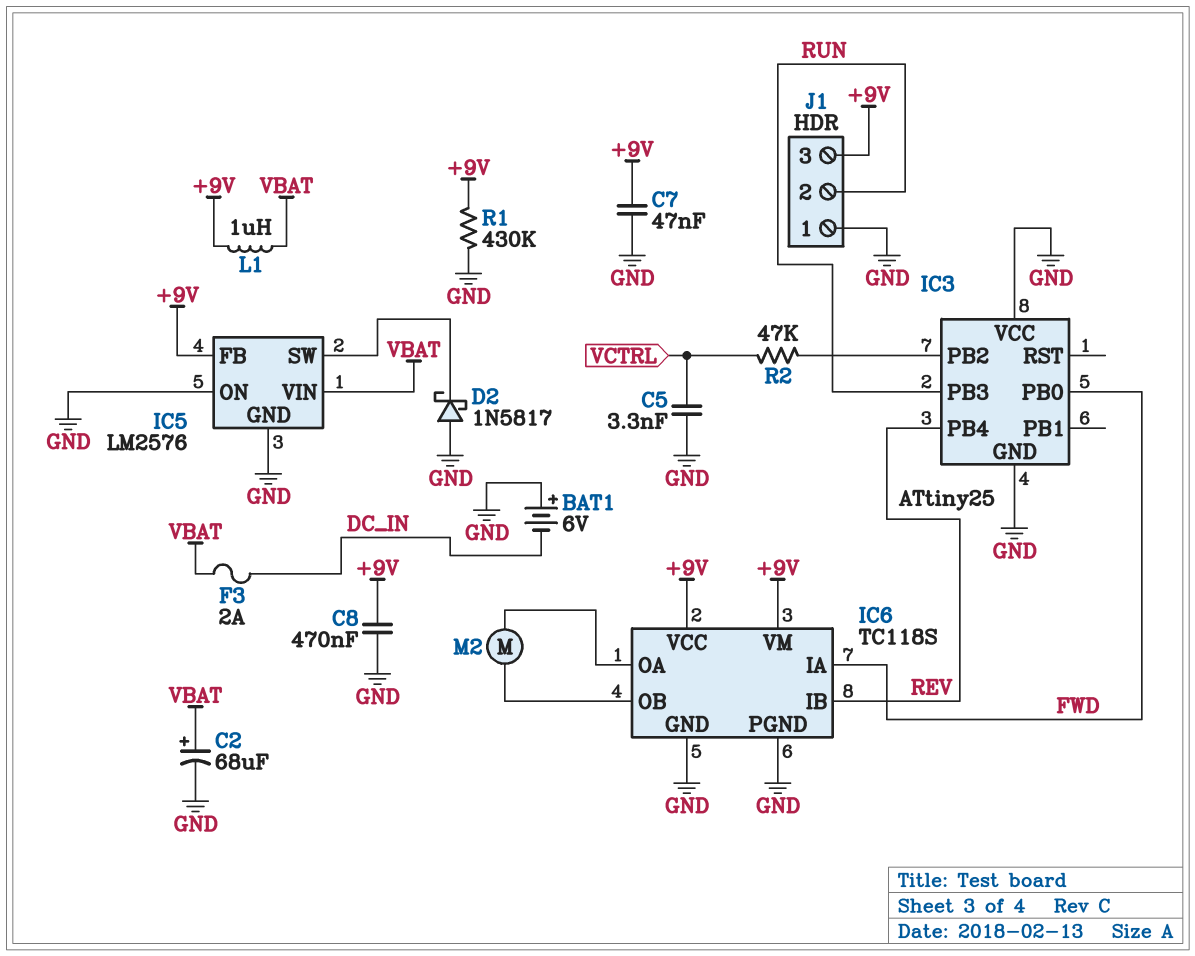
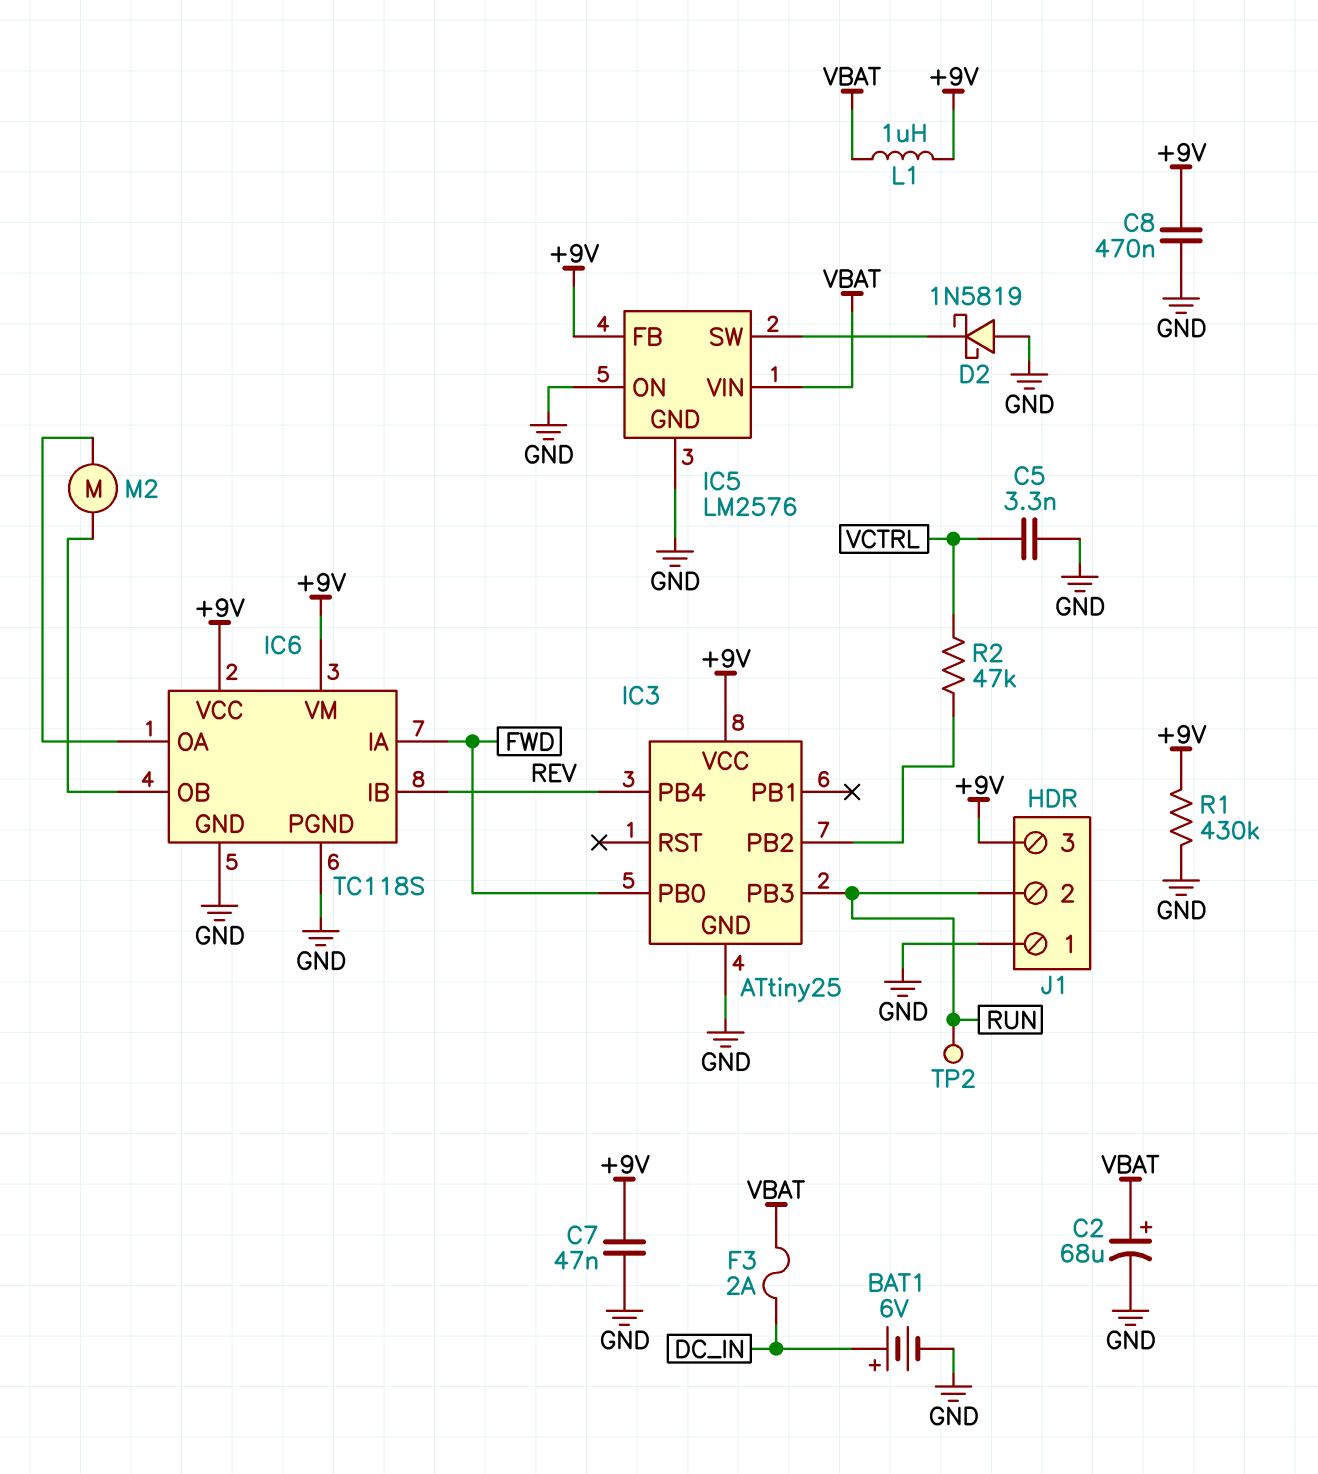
BAT1: 6V (plus GND, minus DC_IN) -> 6V (plus DC_IN, minus GND)
D2: schottky 1N5817 (A GND, K IC5/SW) -> schottky 1N5819 (A GND, K IC5/SW)
IC3 pin VCC: GND -> +9V
TP2: none -> test point (RUN)

